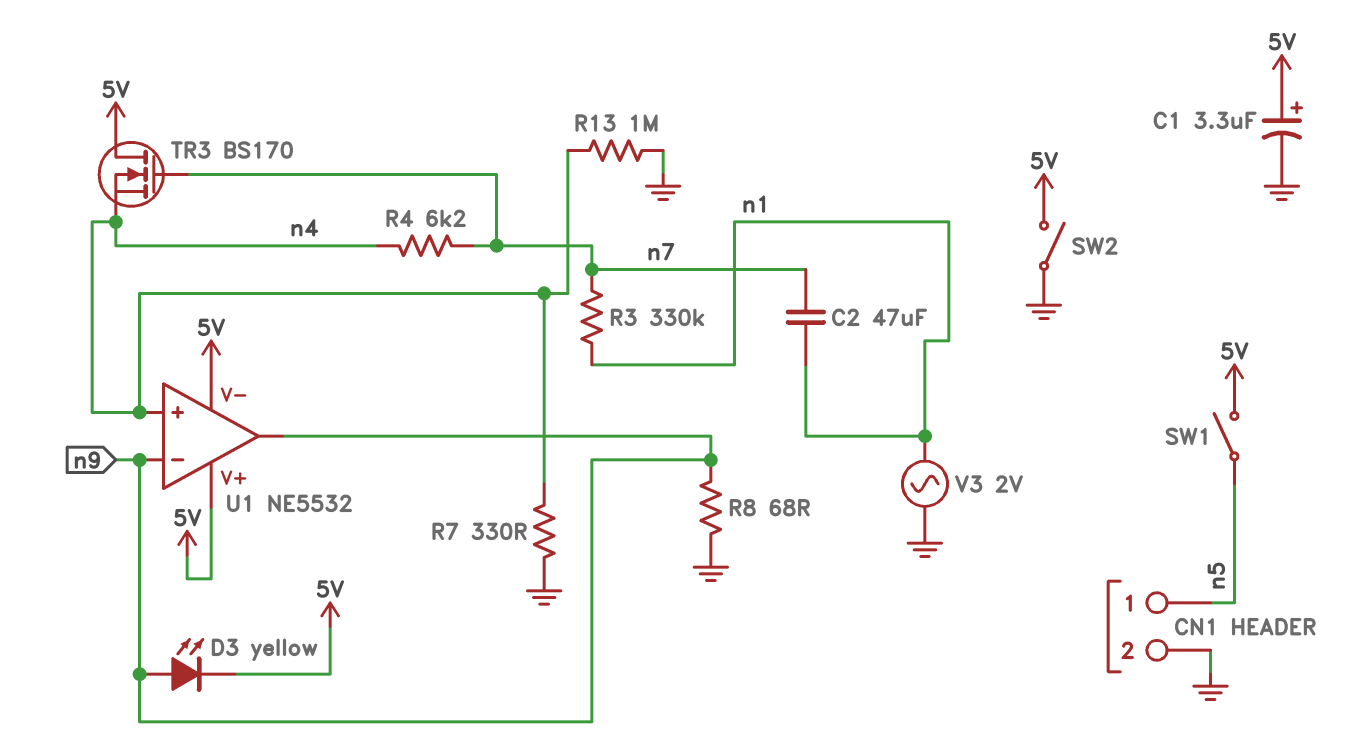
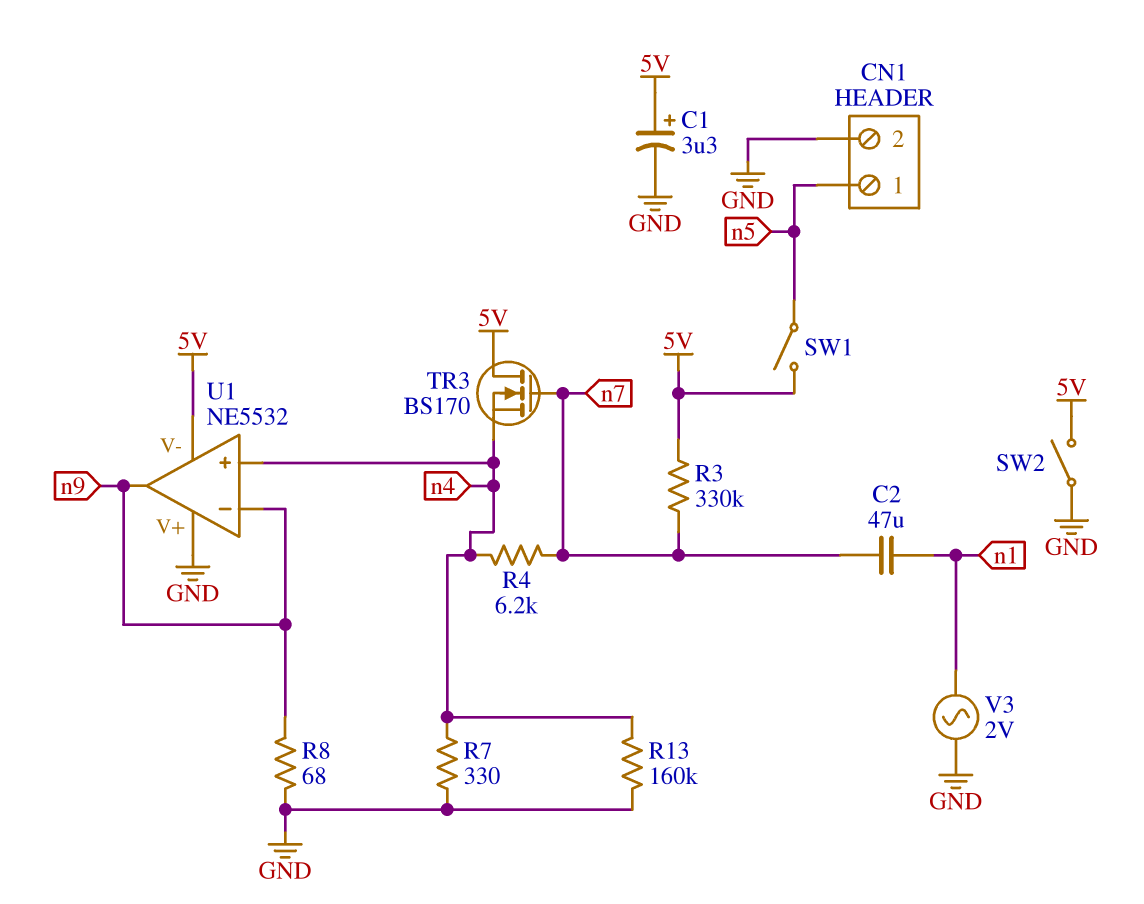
D3: LED yellow (A n9, K 5V) -> none
R3: 330k (n1, n7) -> 330k (5V, n7)
R13: 1M (GND, n4) -> 160k (GND, n4)
U1 pin V+: 5V -> GND

